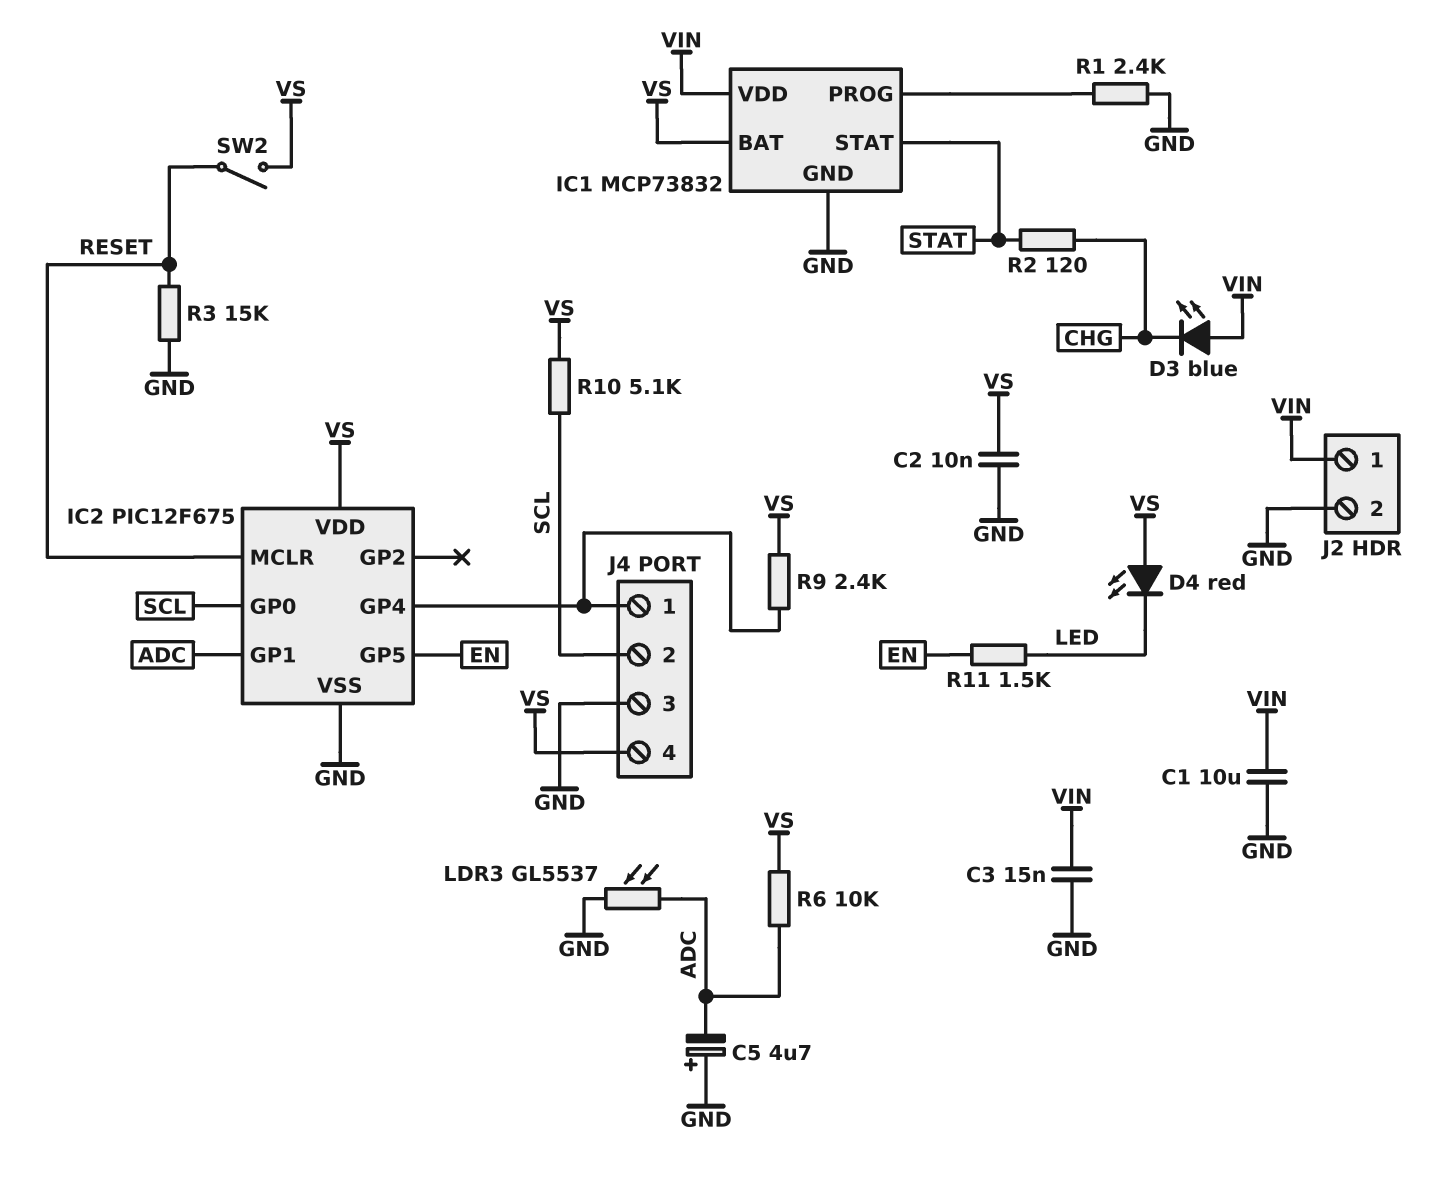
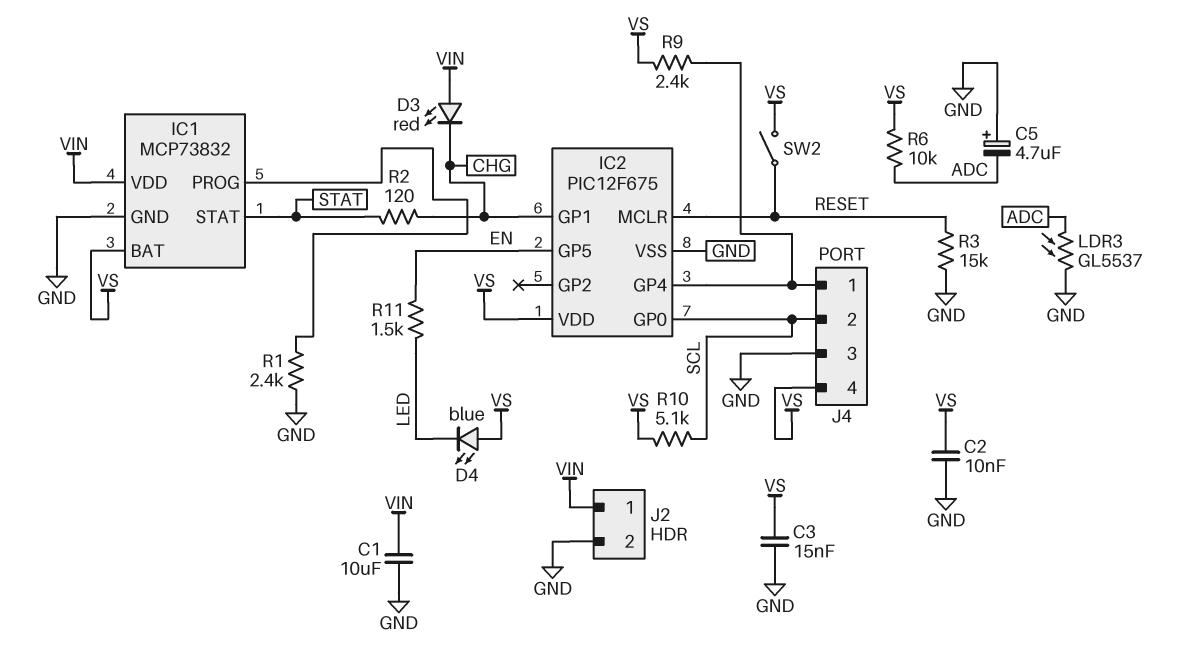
C3: 15nF (GND, VIN) -> 15nF (GND, VS)
D3: LED blue (A VIN, K CHG) -> LED red (A VIN, K CHG)
D4: LED red (A VS, K LED) -> LED blue (A VS, K LED)
IC2 pin GP1: ADC -> CHG

